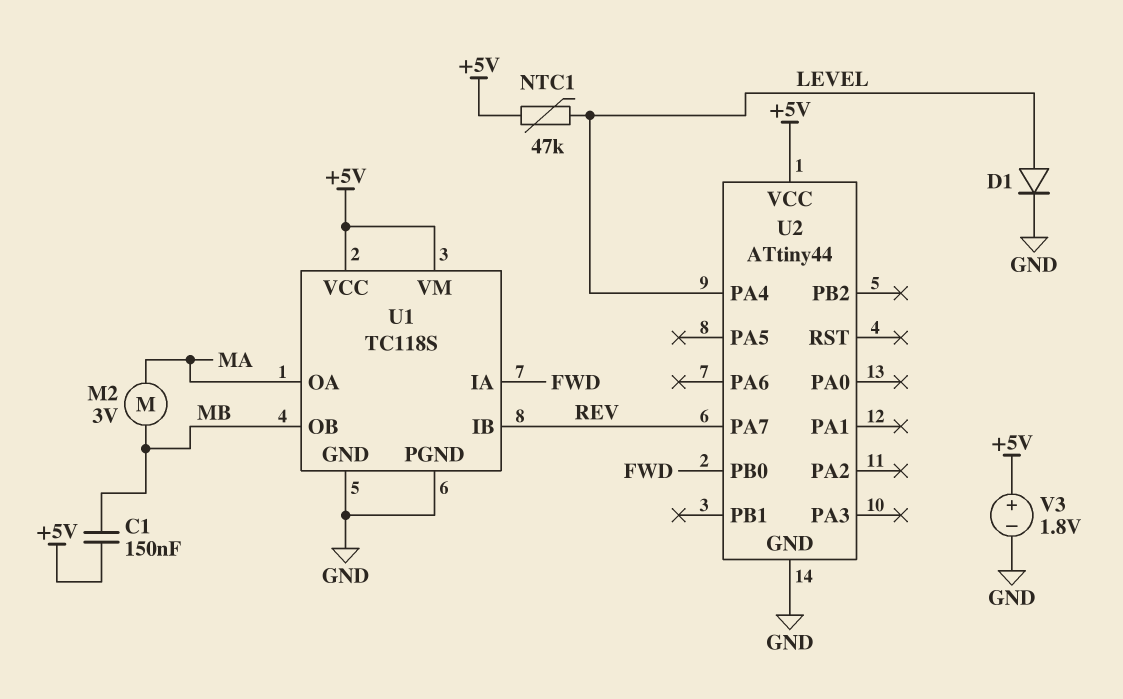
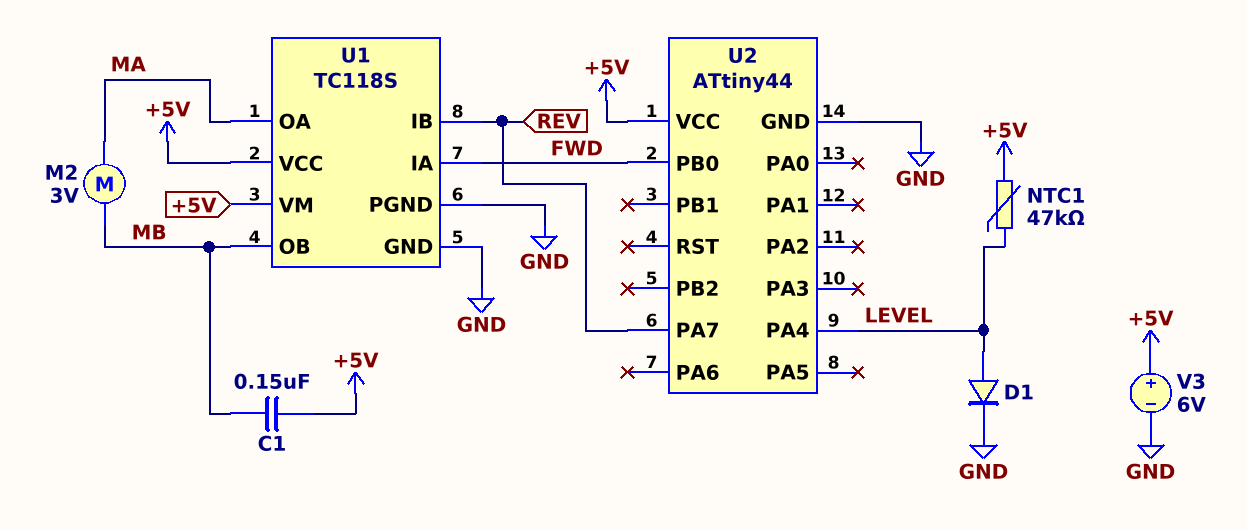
V3: 1.8V (plus +5V, minus GND) -> 6V (plus +5V, minus GND)

